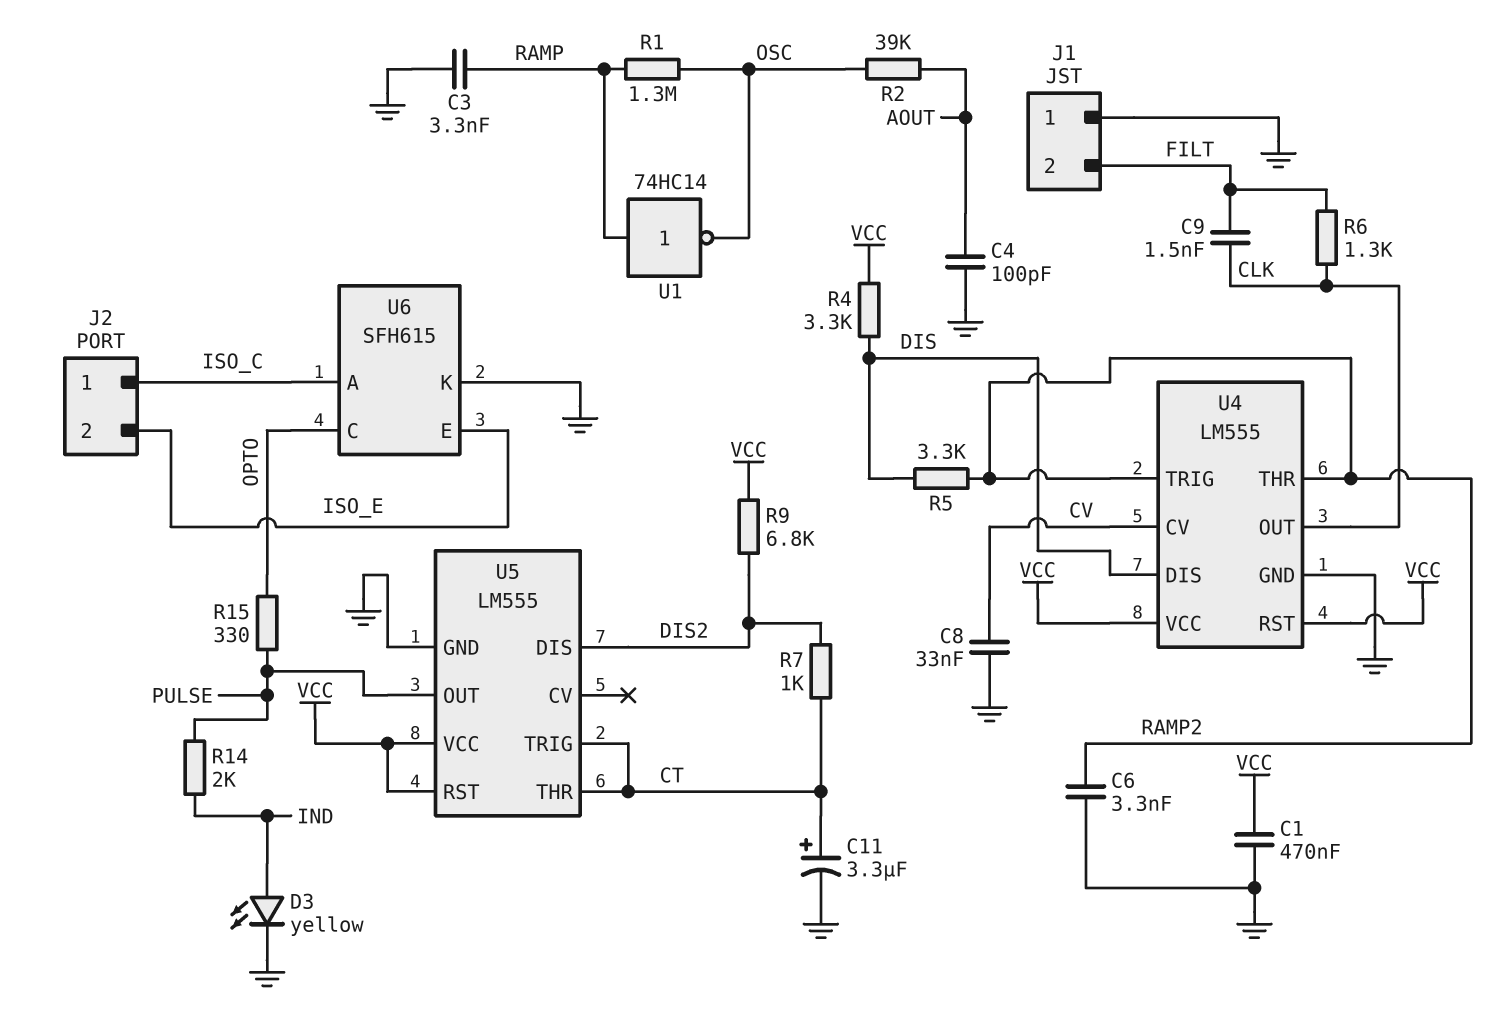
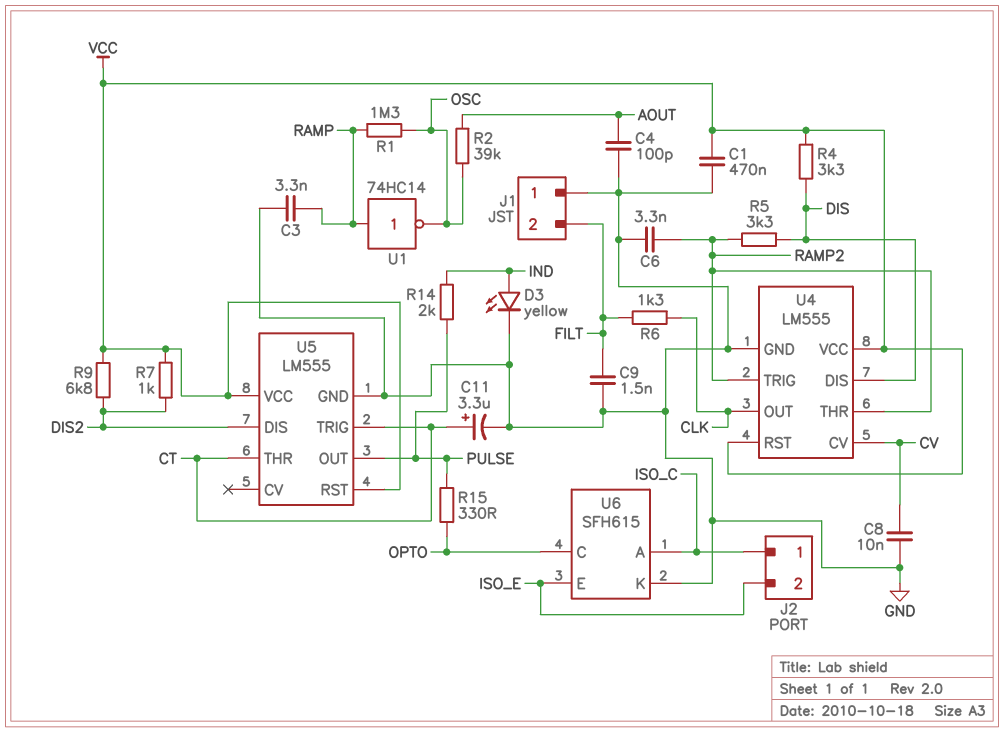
C8: 33nF (CV, GND) -> 10nF (CV, GND)
C9: 1.5nF (CLK, FILT) -> 1.5nF (FILT, GND)
R7: 1k (CT, DIS2) -> 1k (DIS2, VCC)

